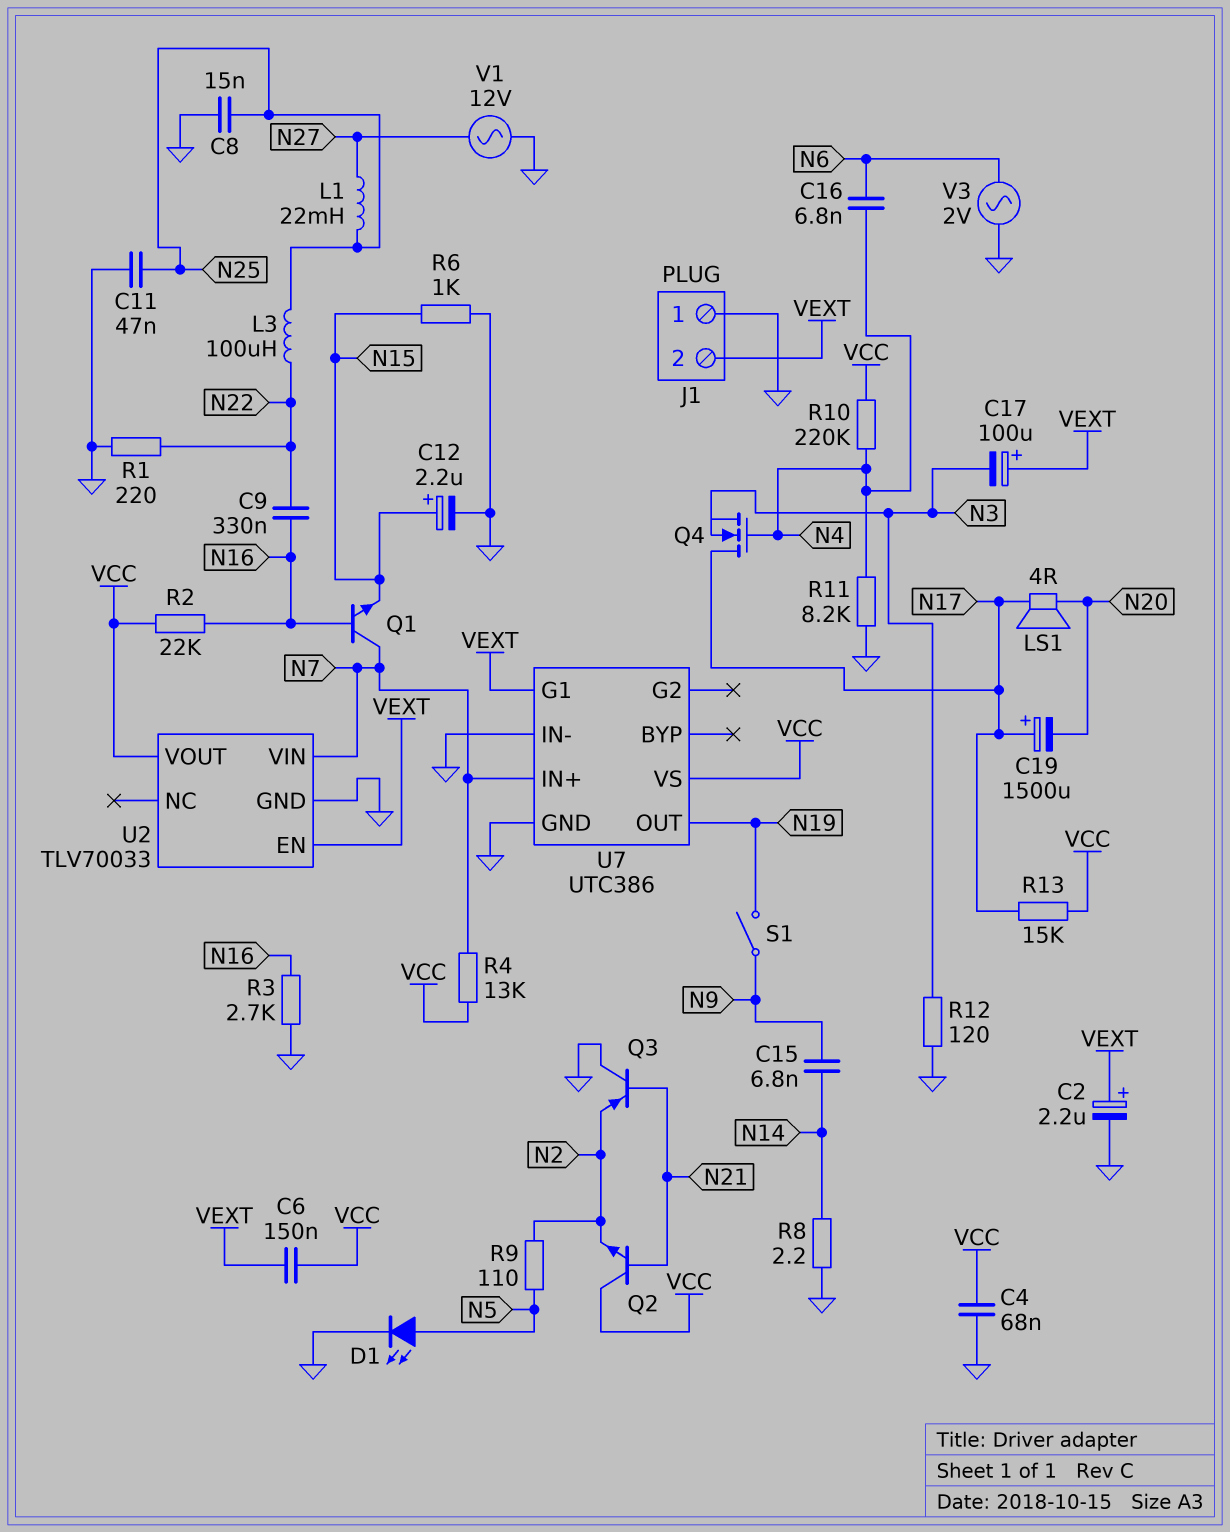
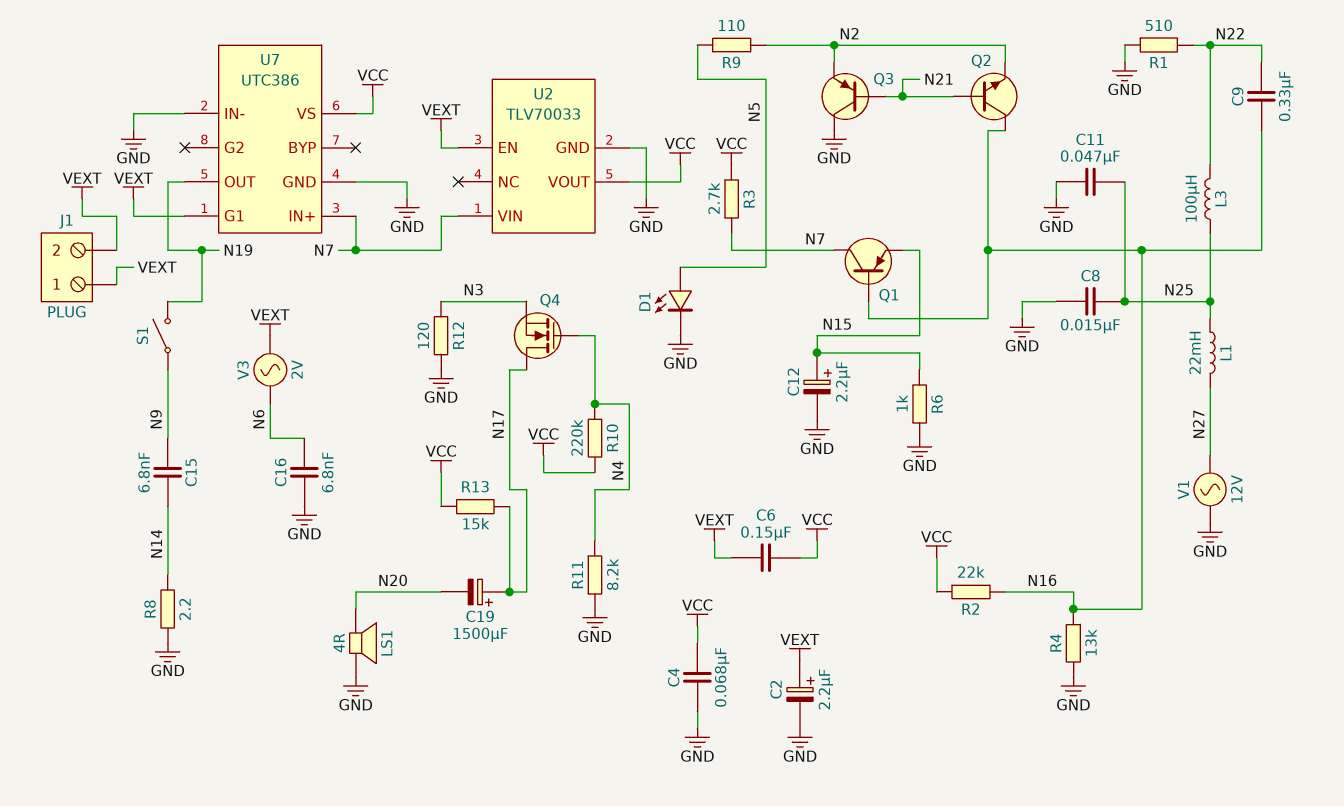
C16: 6.8nF (N4, N6) -> 6.8nF (GND, N6)
C17: 100uF (plus VEXT, minus N3) -> none
J1 pin 1: GND -> VEXT
LS1: speaker 4R (N17, N20) -> speaker 4R (GND, N20)
Q1: NPN (B N16, C N7, E N15) -> PNP (B N16, C N7, E N15)
Q2: NPN (B N21, C VCC, E N2) -> NPN (B N21, C N16, E N2)
R1: 220 (GND, N22) -> 510 (GND, N22)
R3: 2.7k (GND, N16) -> 2.7k (N7, VCC)
R4: 13k (N7, VCC) -> 13k (GND, N16)
V3: AC 2V (GND, N6) -> AC 2V (N6, VEXT)

